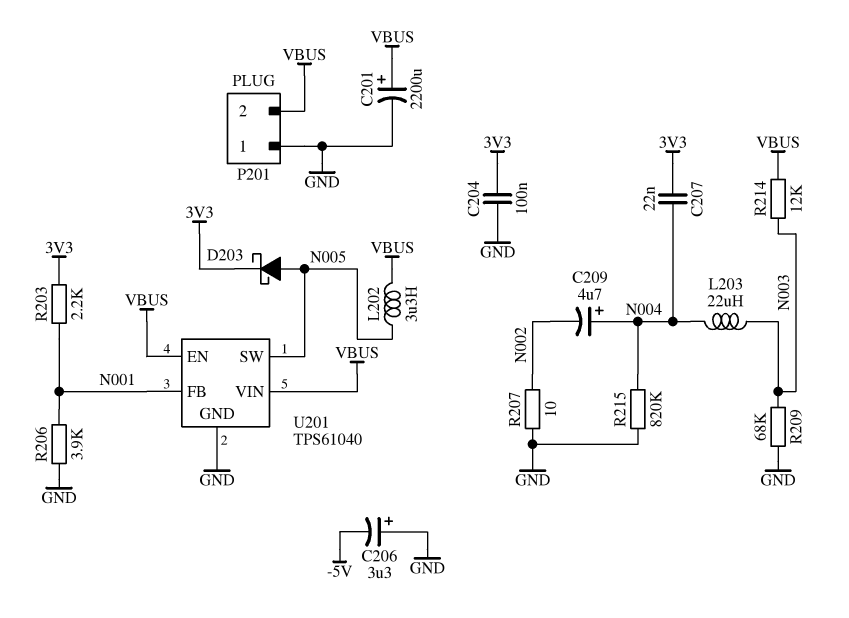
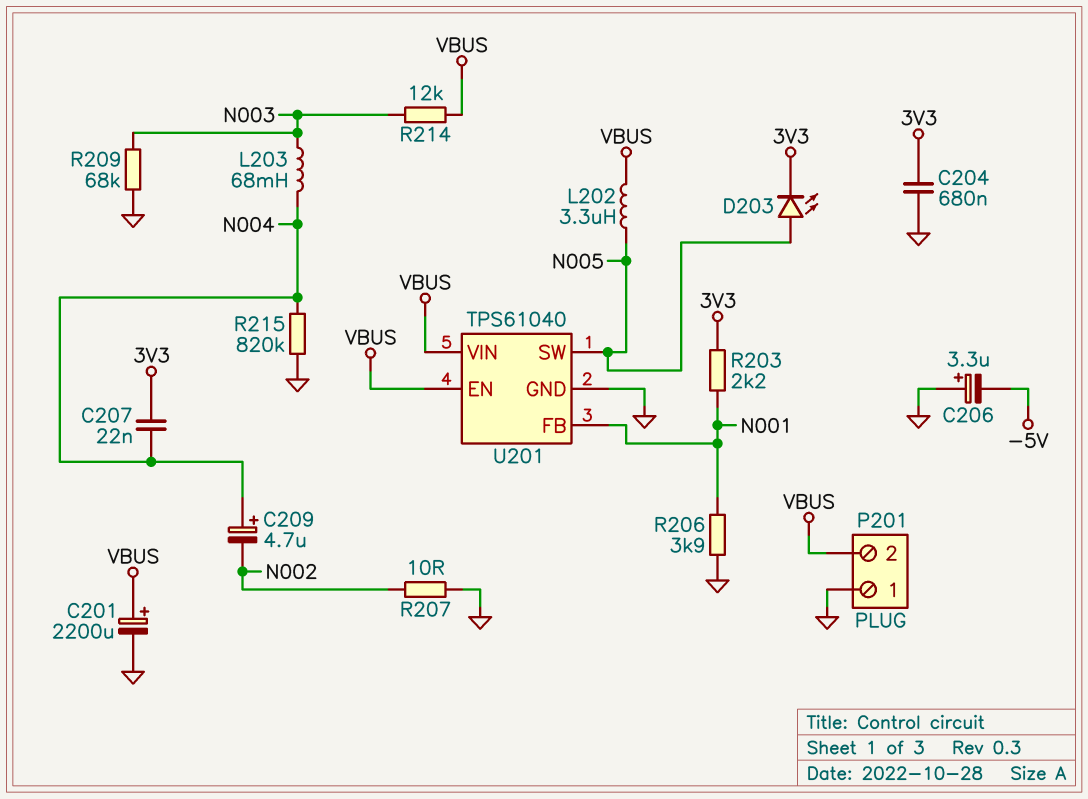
C204: 100nF (3V3, GND) -> 680nF (3V3, GND)
D203: schottky (A N005, K 3V3) -> LED (A N005, K 3V3)
L203: 22uH (N003, N004) -> 68mH (N003, N004)

